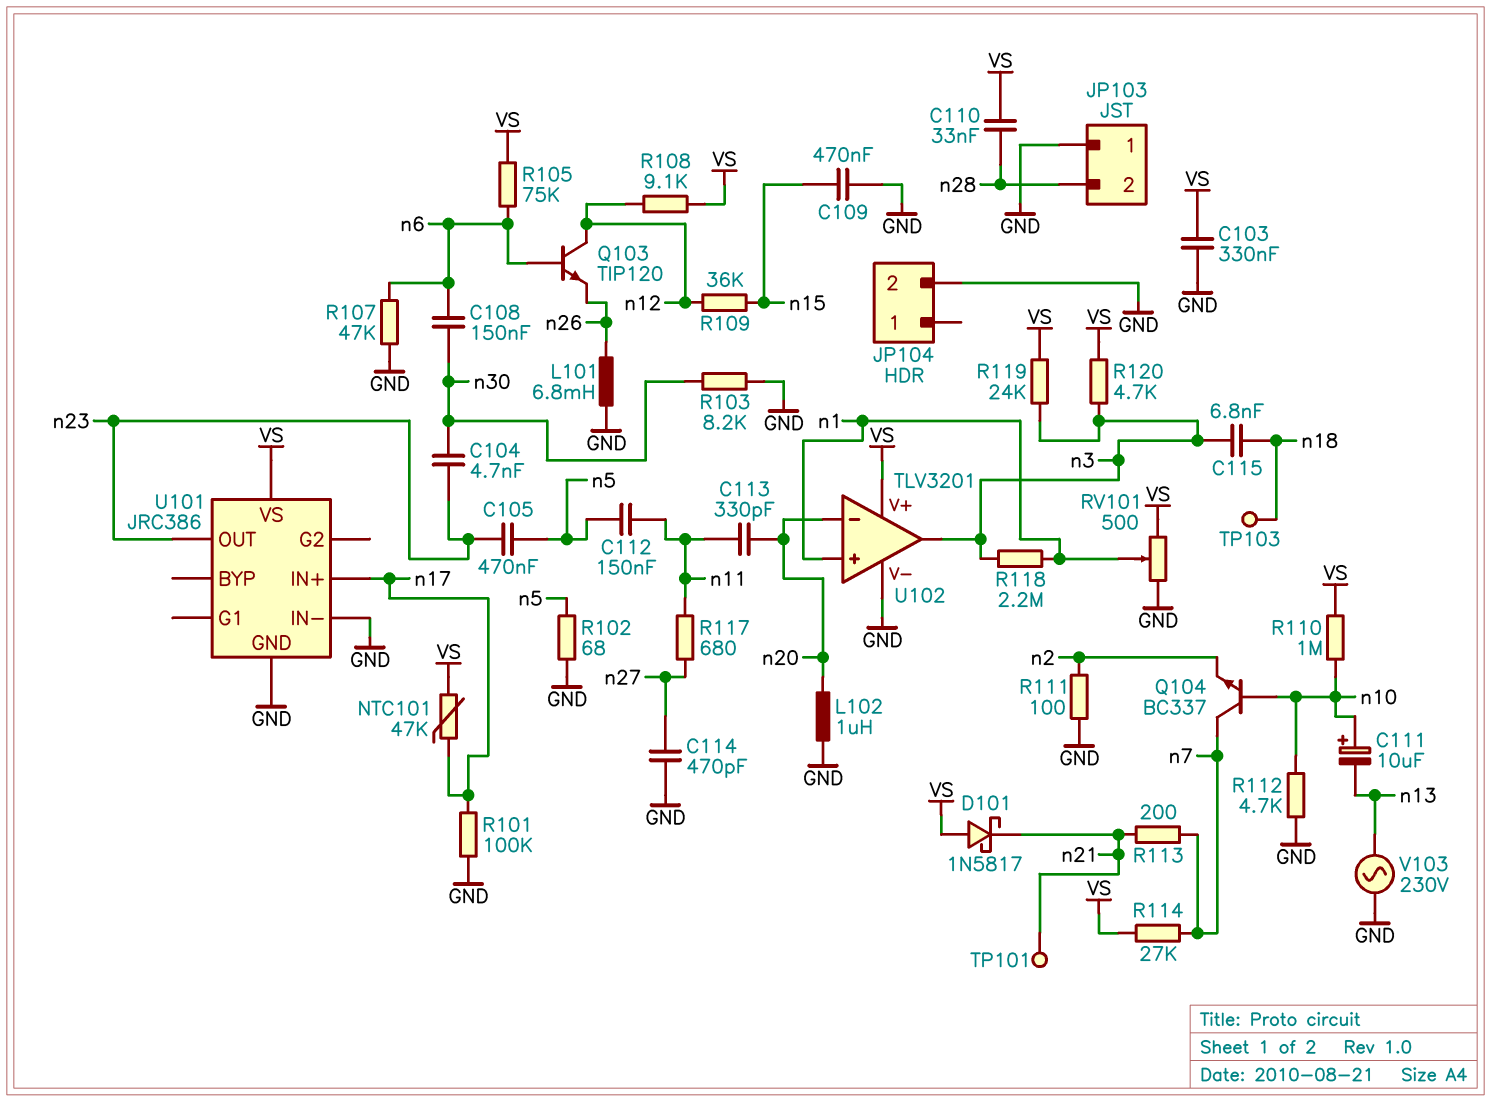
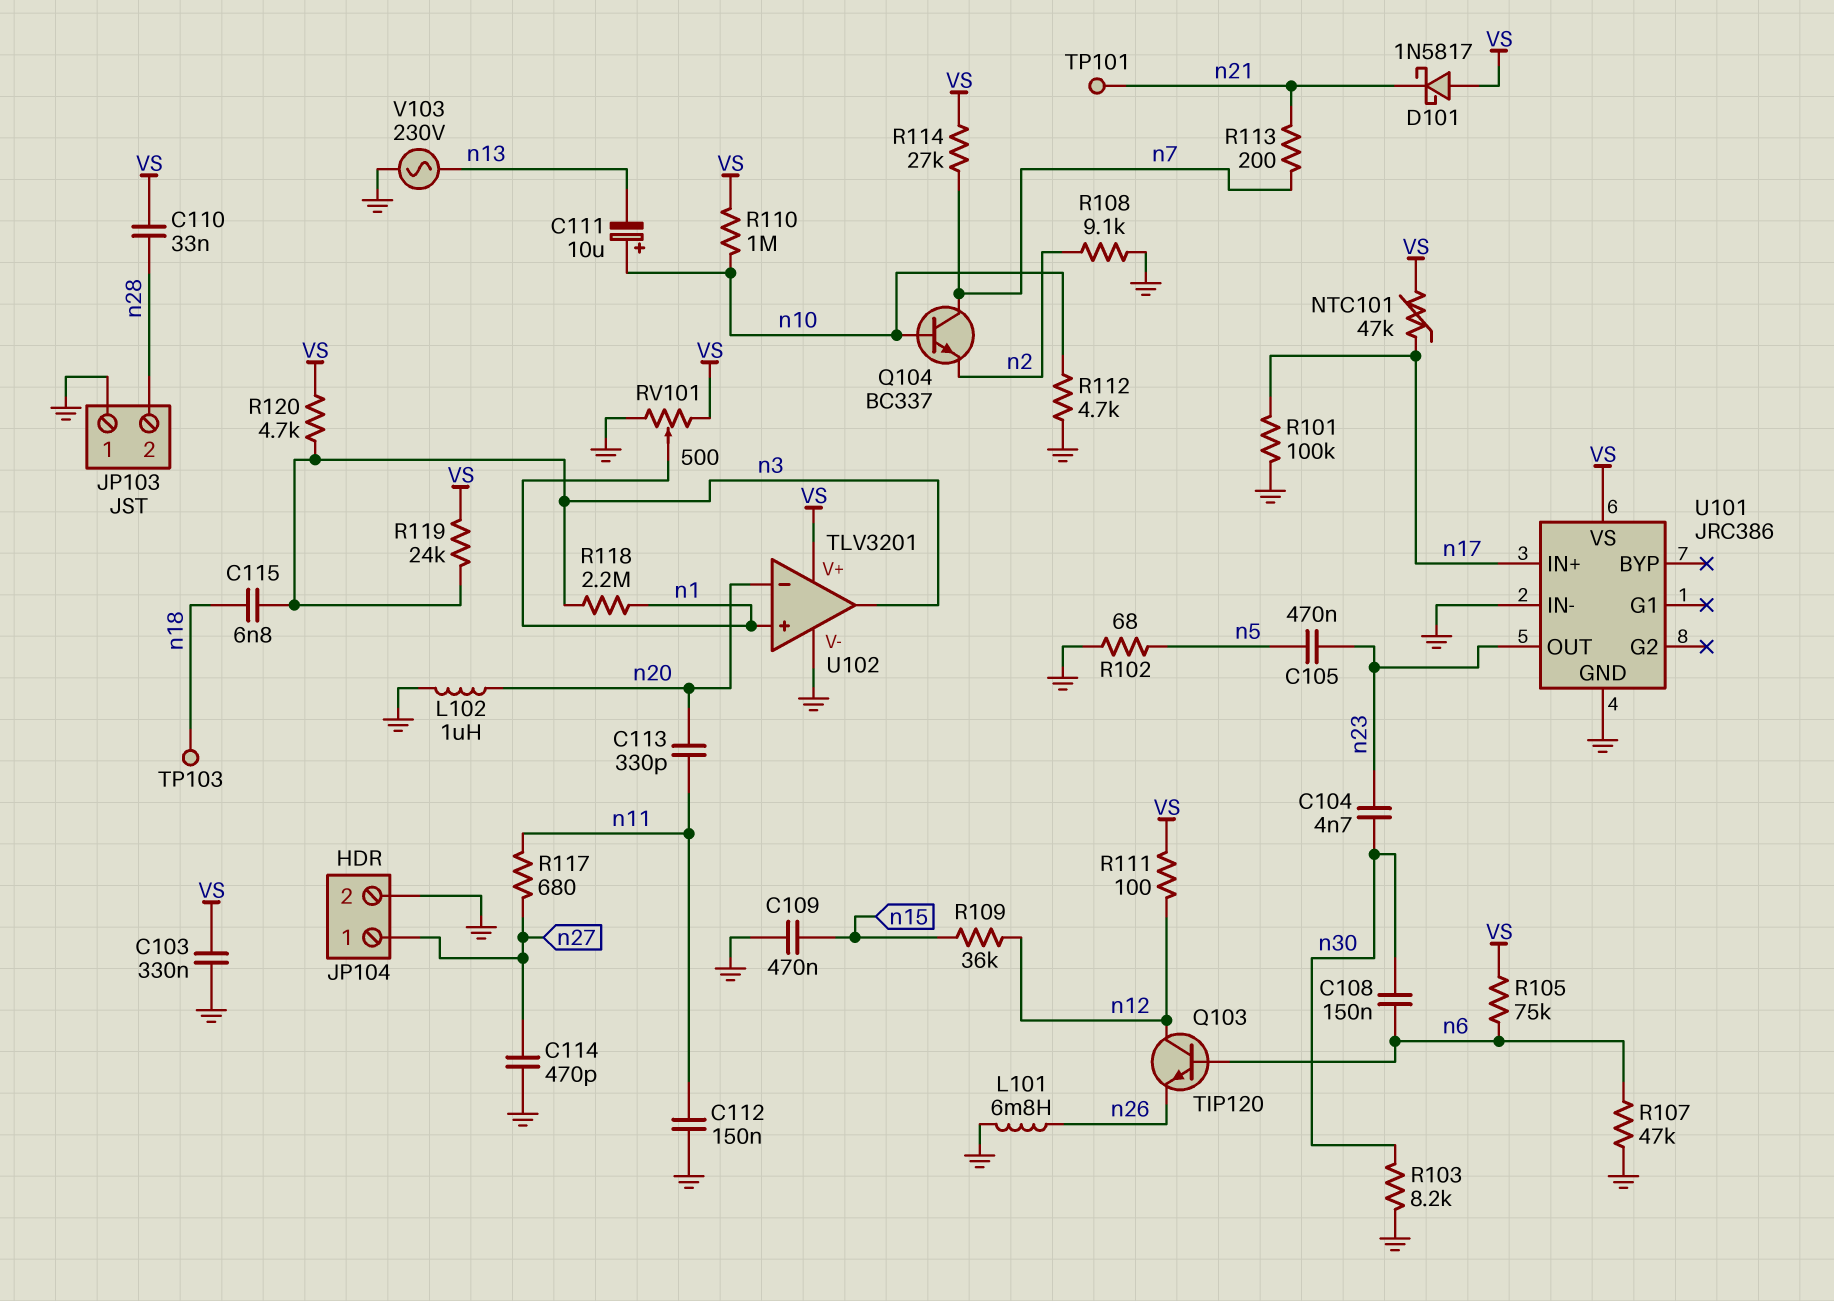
C112: 150nF (n5, n11) -> 150nF (GND, n11)
JP104 pin 1: none -> n27
R108: 9.1k (VS, n12) -> 9.1k (GND, n2)
R111: 100 (GND, n2) -> 100 (VS, n12)

